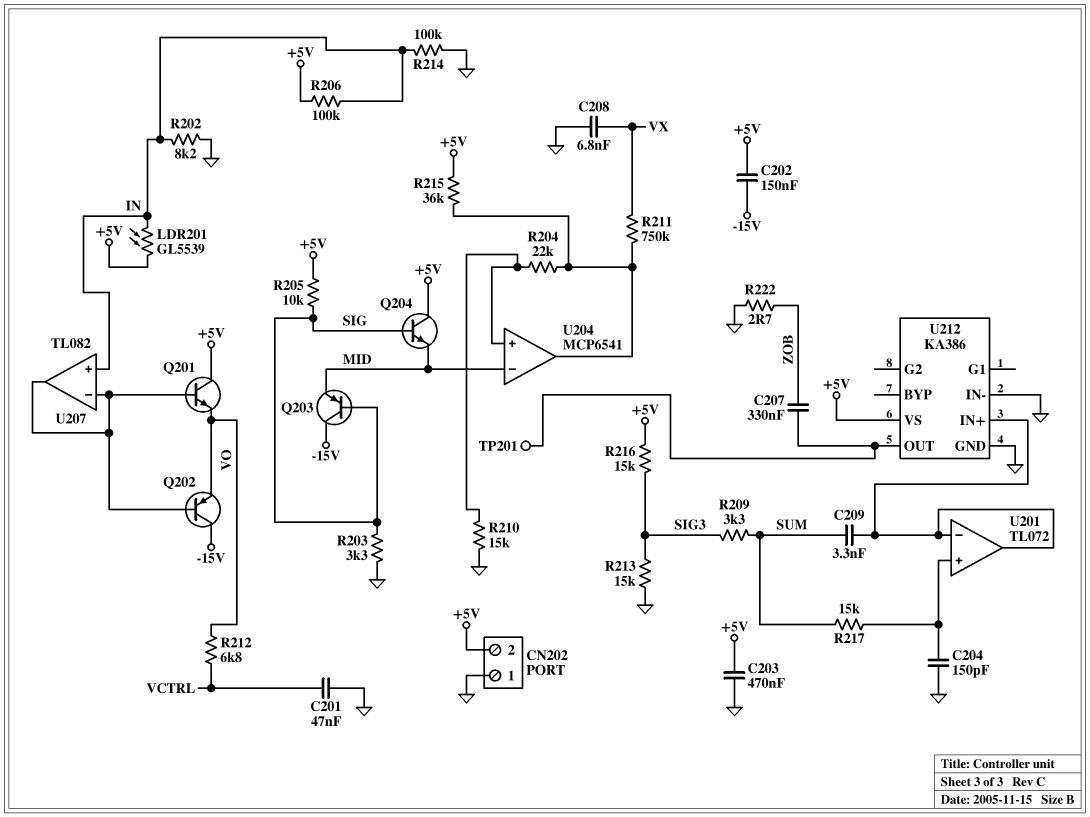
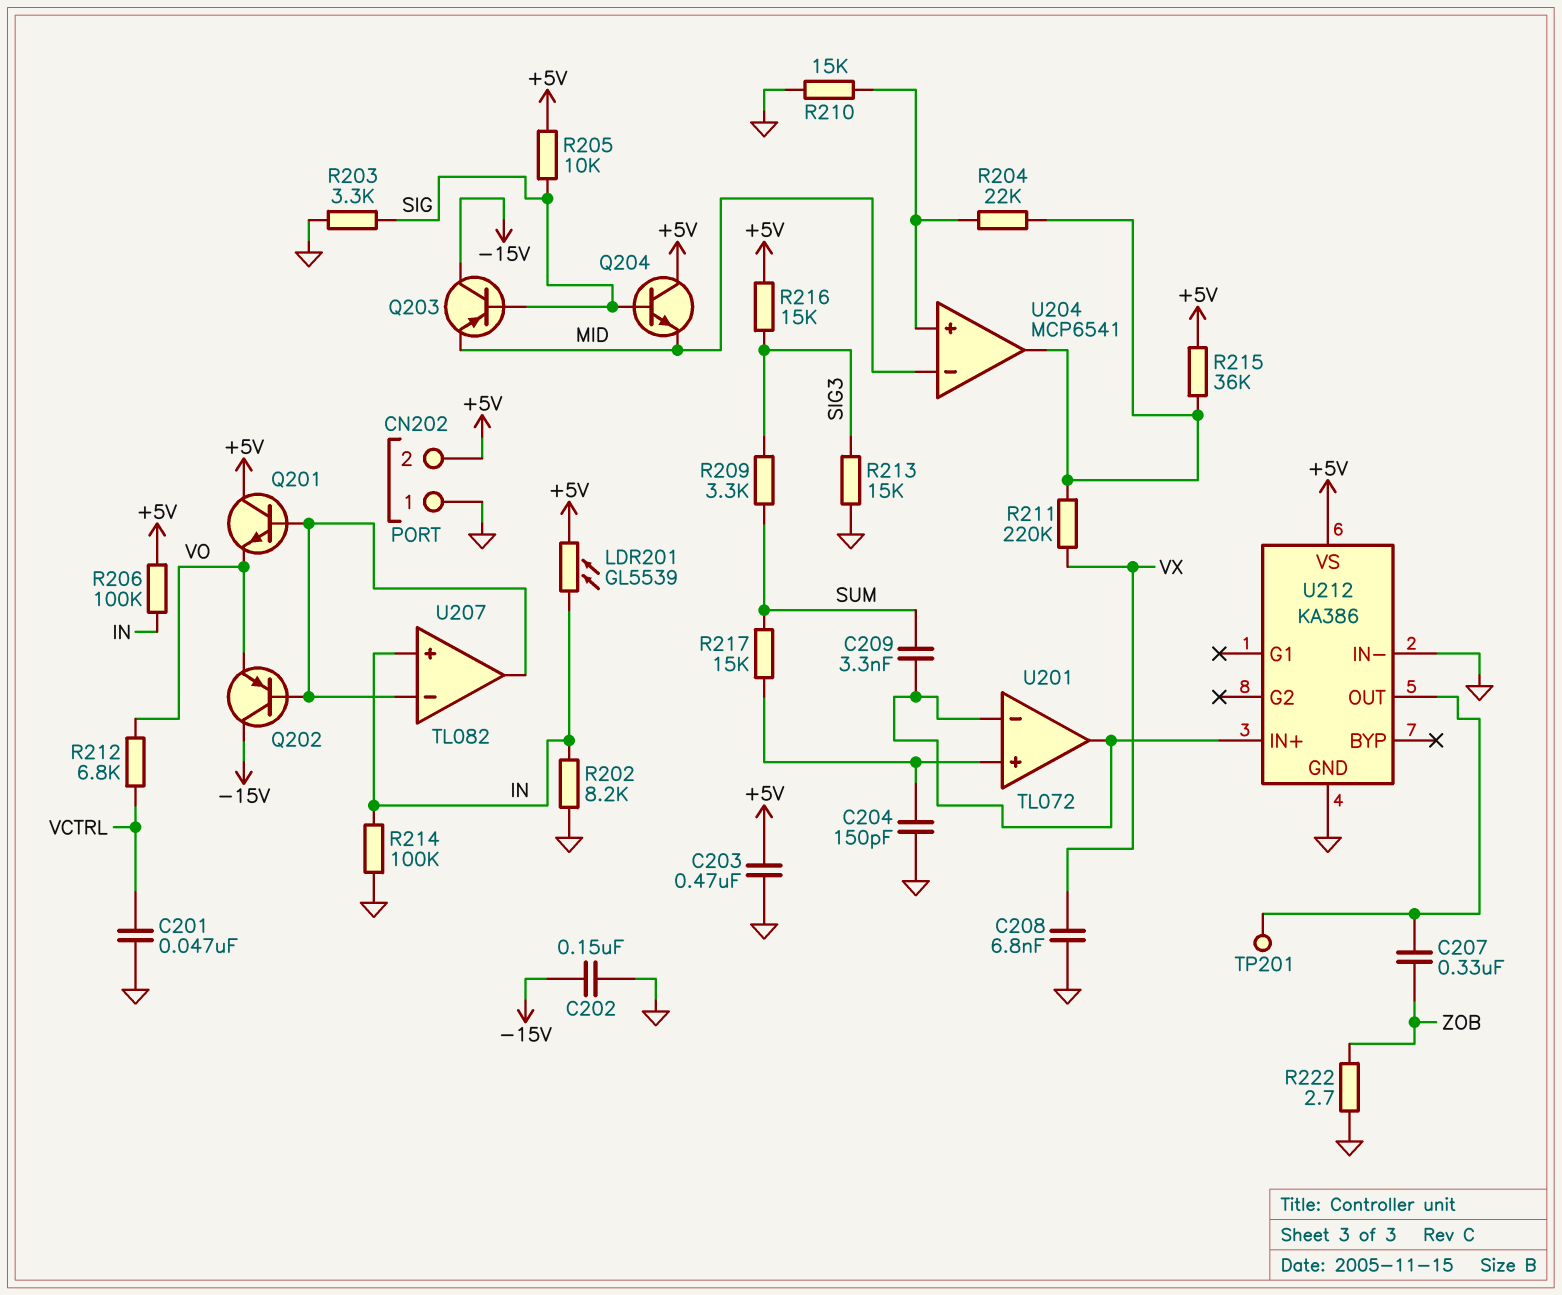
C202: 150nF (+5V, -15V) -> 150nF (-15V, GND)
R211: 750k (U204/out, VX) -> 220k (U204/out, VX)

